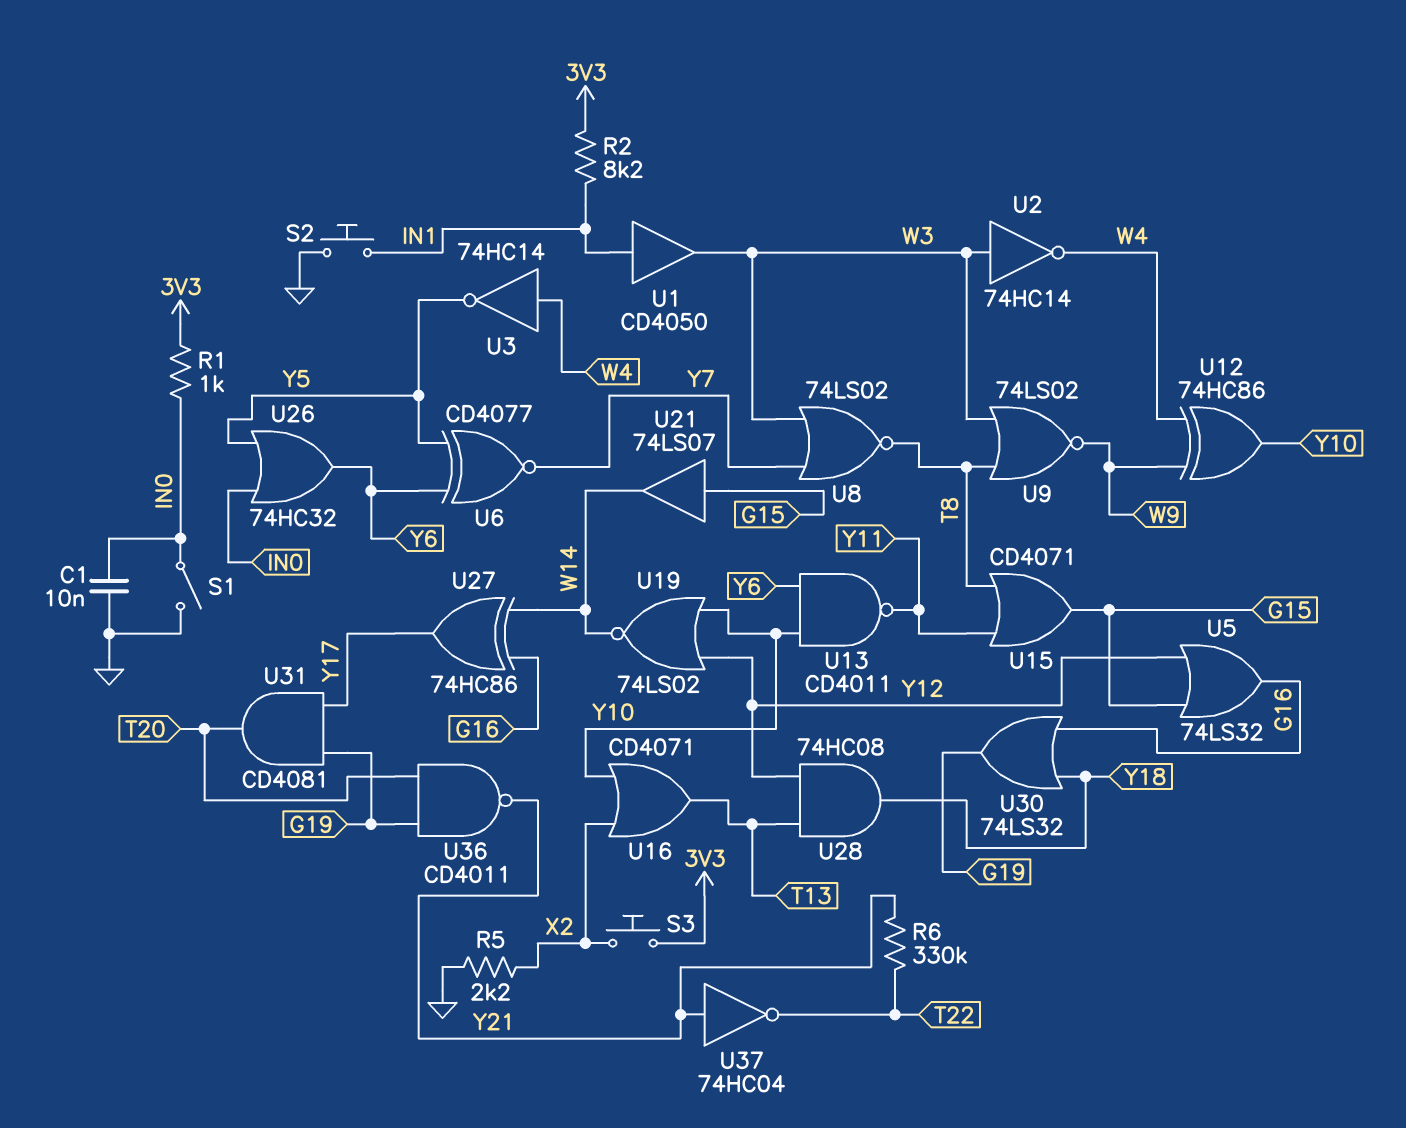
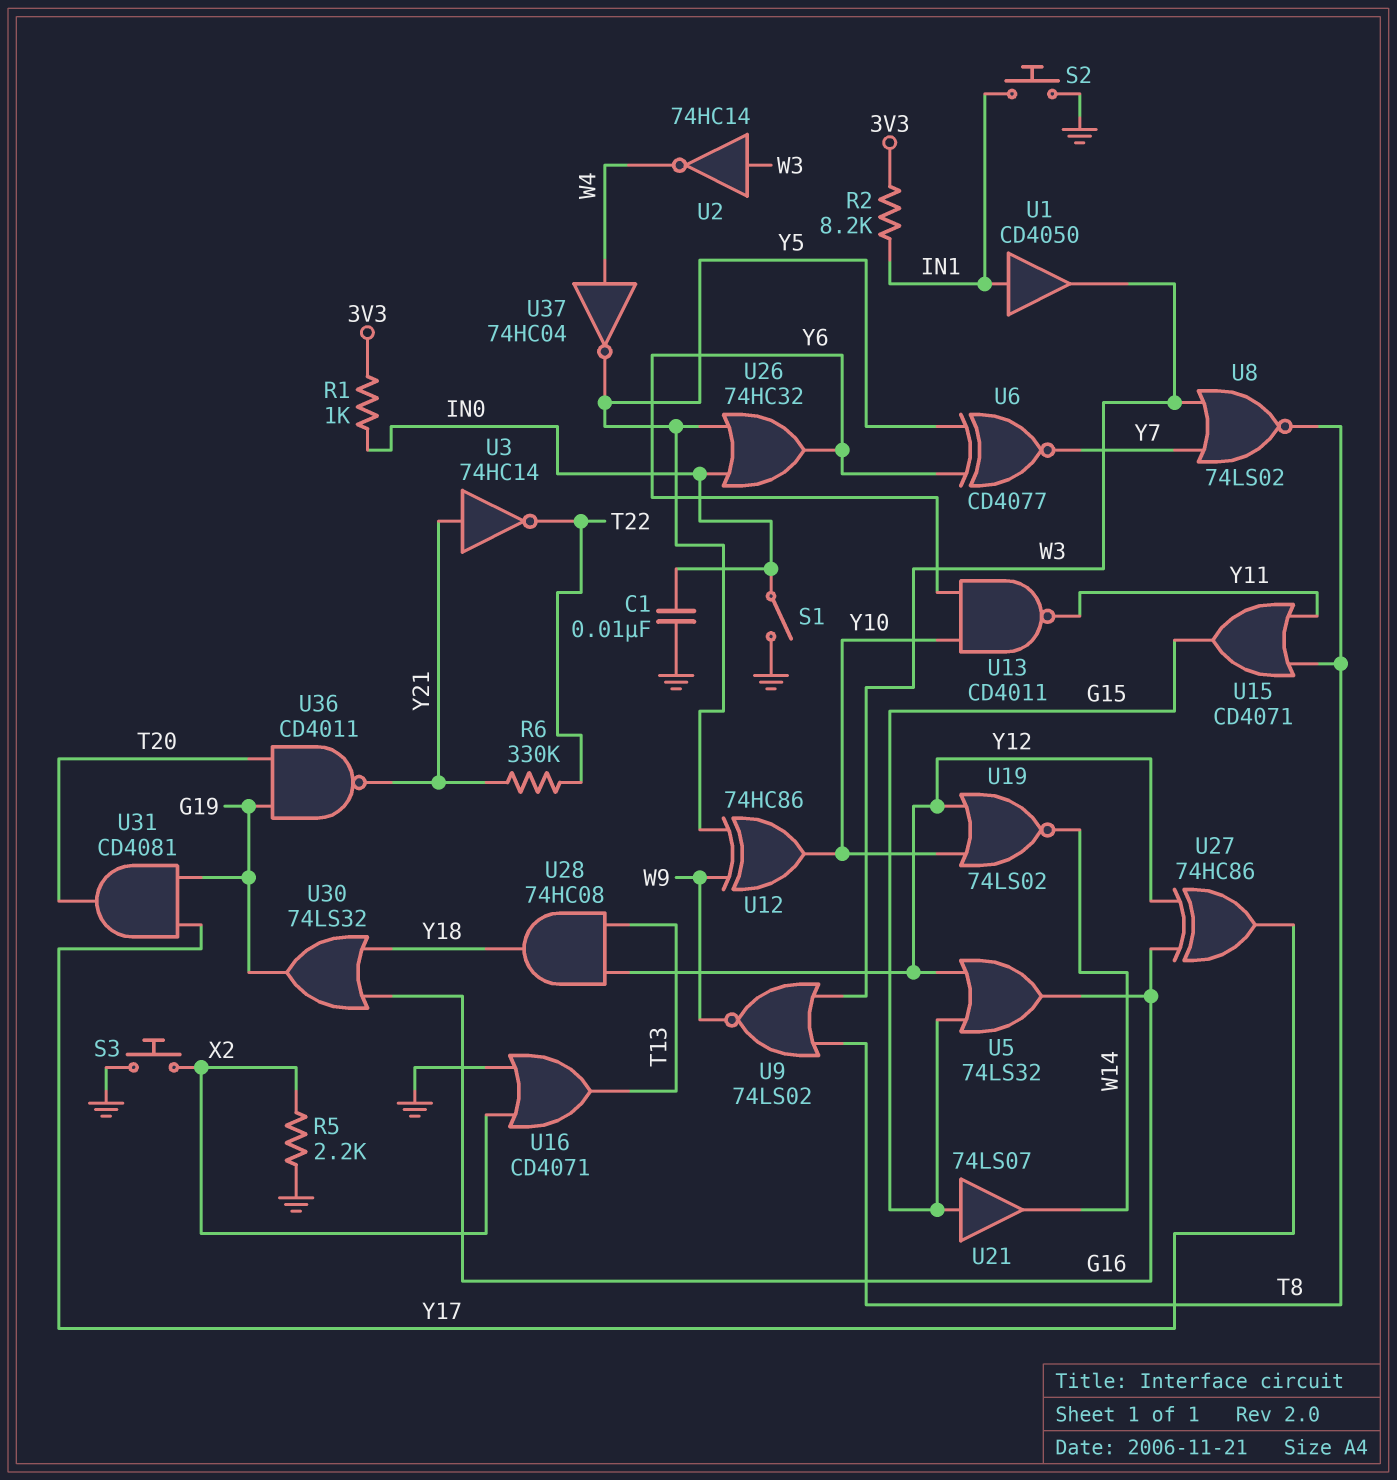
S3: button (3V3, X2) -> button (GND, X2)
U3: NOT 74HC14 (in W4, out Y5) -> NOT 74HC14 (in Y21, out T22)
U12: XOR 74HC86 (in W4, in W9, out Y10) -> XOR 74HC86 (in W9, in Y5, out Y10)
U16: OR CD4071 (in X2, in Y10, out T13) -> OR CD4071 (in GND, in X2, out T13)
U27: XOR 74HC86 (in G16, in W14, out Y17) -> XOR 74HC86 (in G16, in Y12, out Y17)
U37: NOT 74HC04 (in Y21, out T22) -> NOT 74HC04 (in W4, out Y5)

